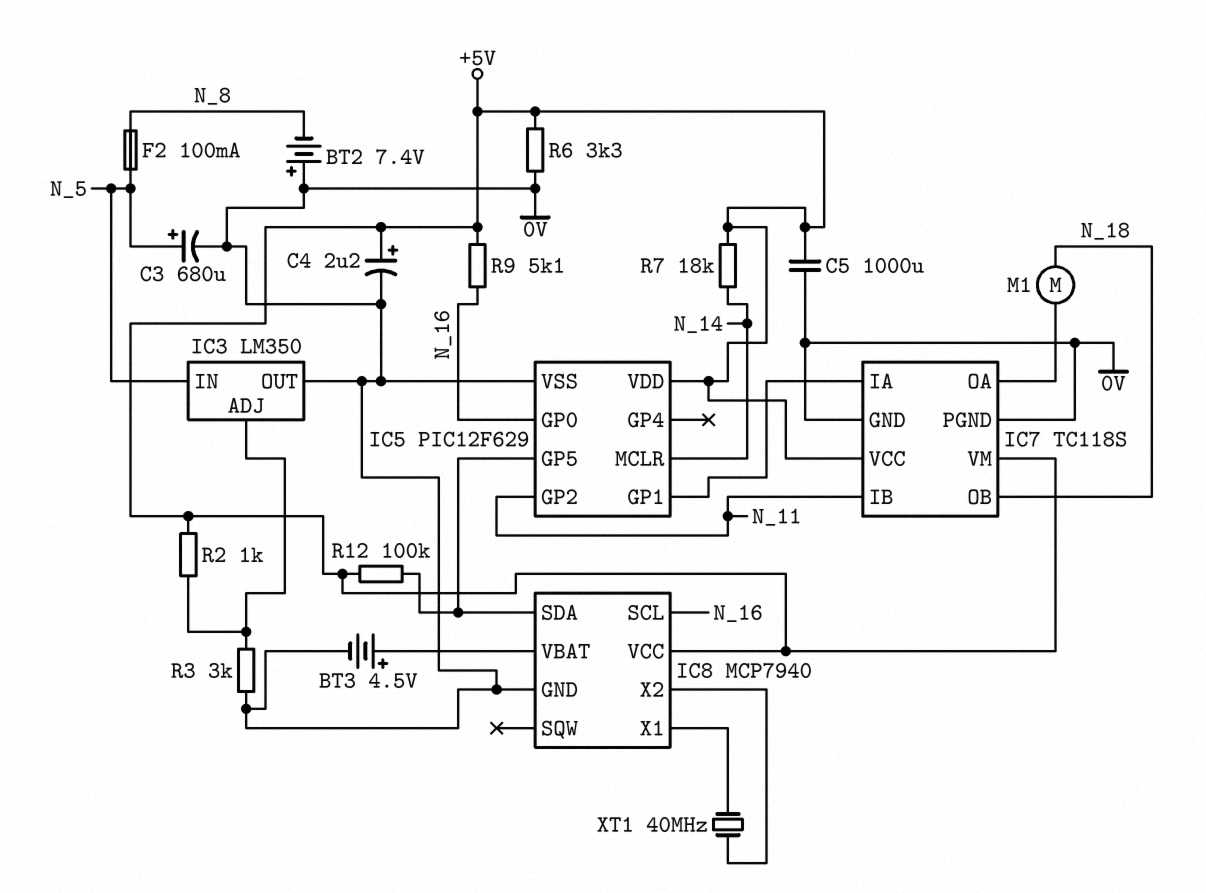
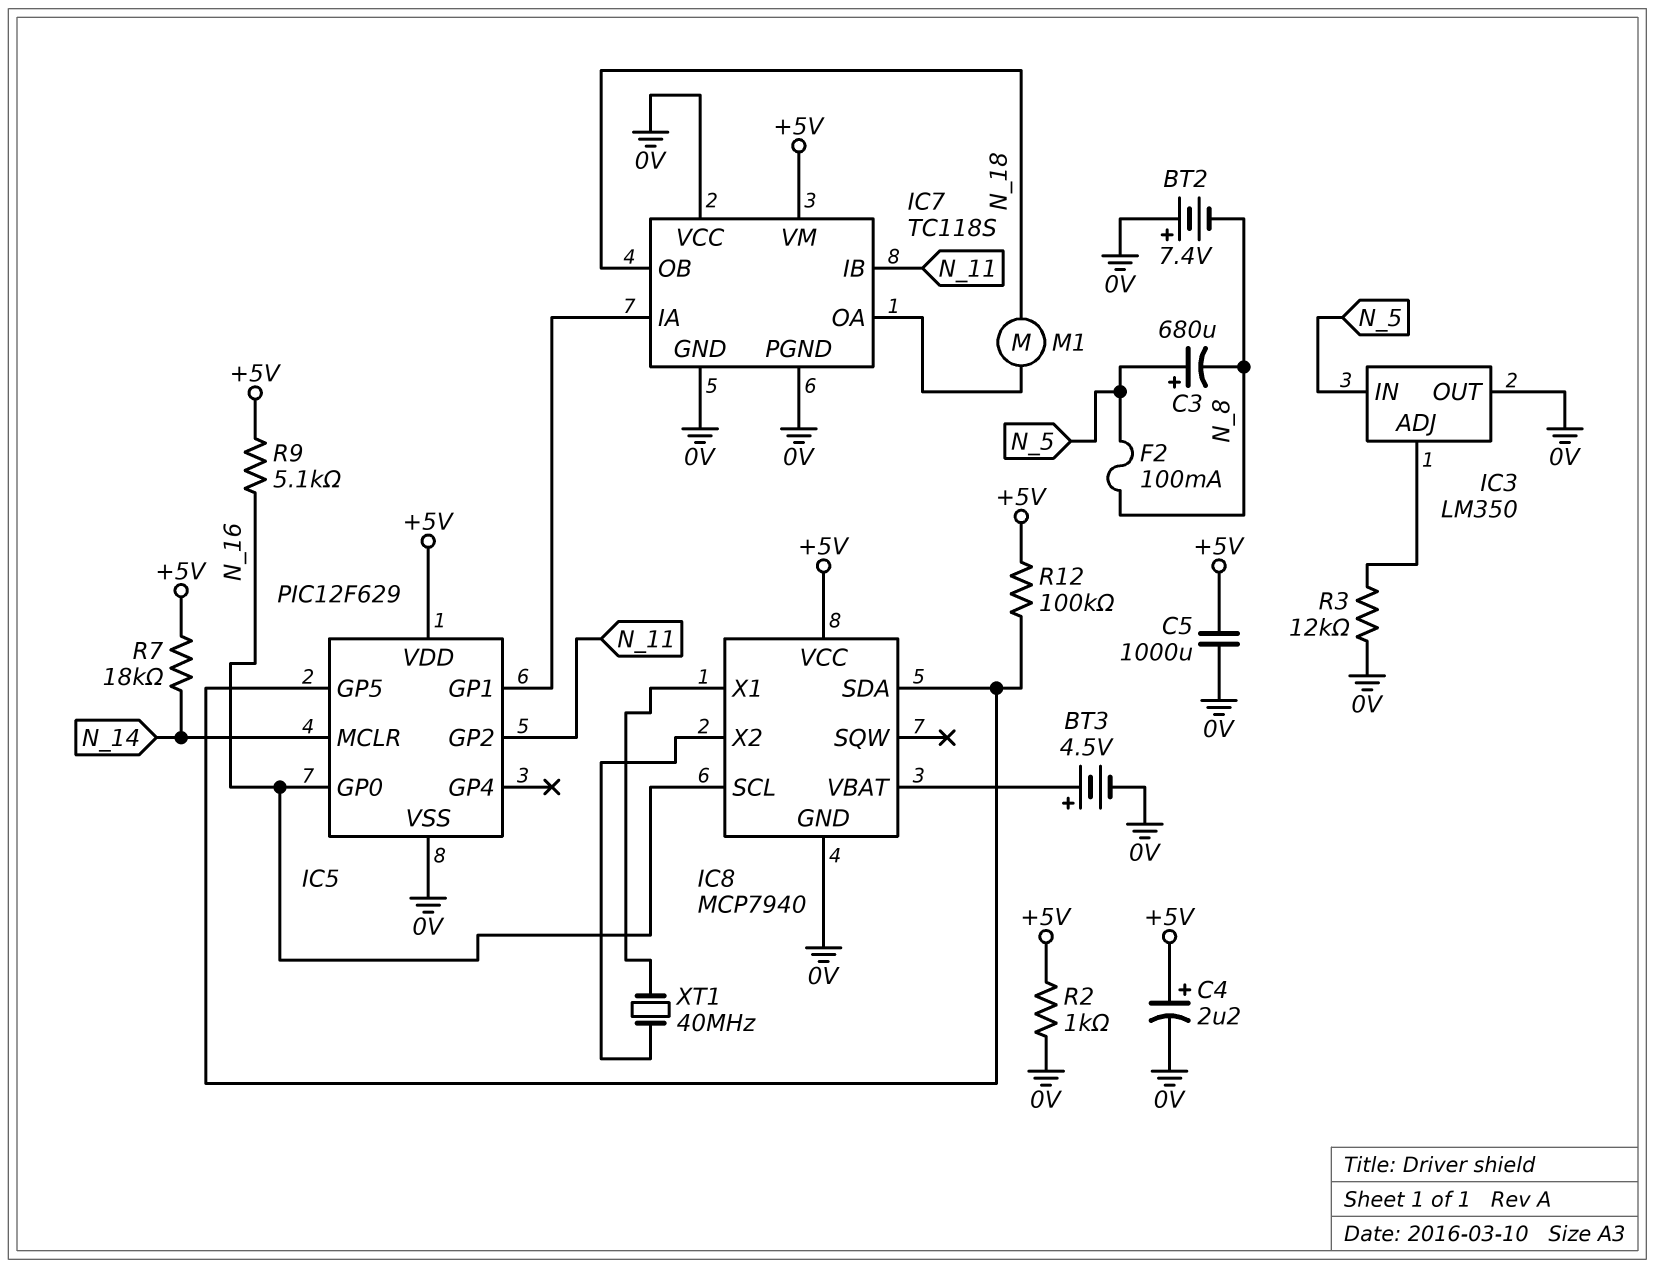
C3: 680uF (plus N_5, minus 0V) -> 680uF (plus N_5, minus N_8)
IC7 pin VCC: +5V -> 0V
R2: 1k (+5V, IC3/ADJ) -> 1k (+5V, 0V)
R3: 3k (0V, IC3/ADJ) -> 12k (0V, IC3/ADJ)
R6: 3.3k (+5V, 0V) -> none

